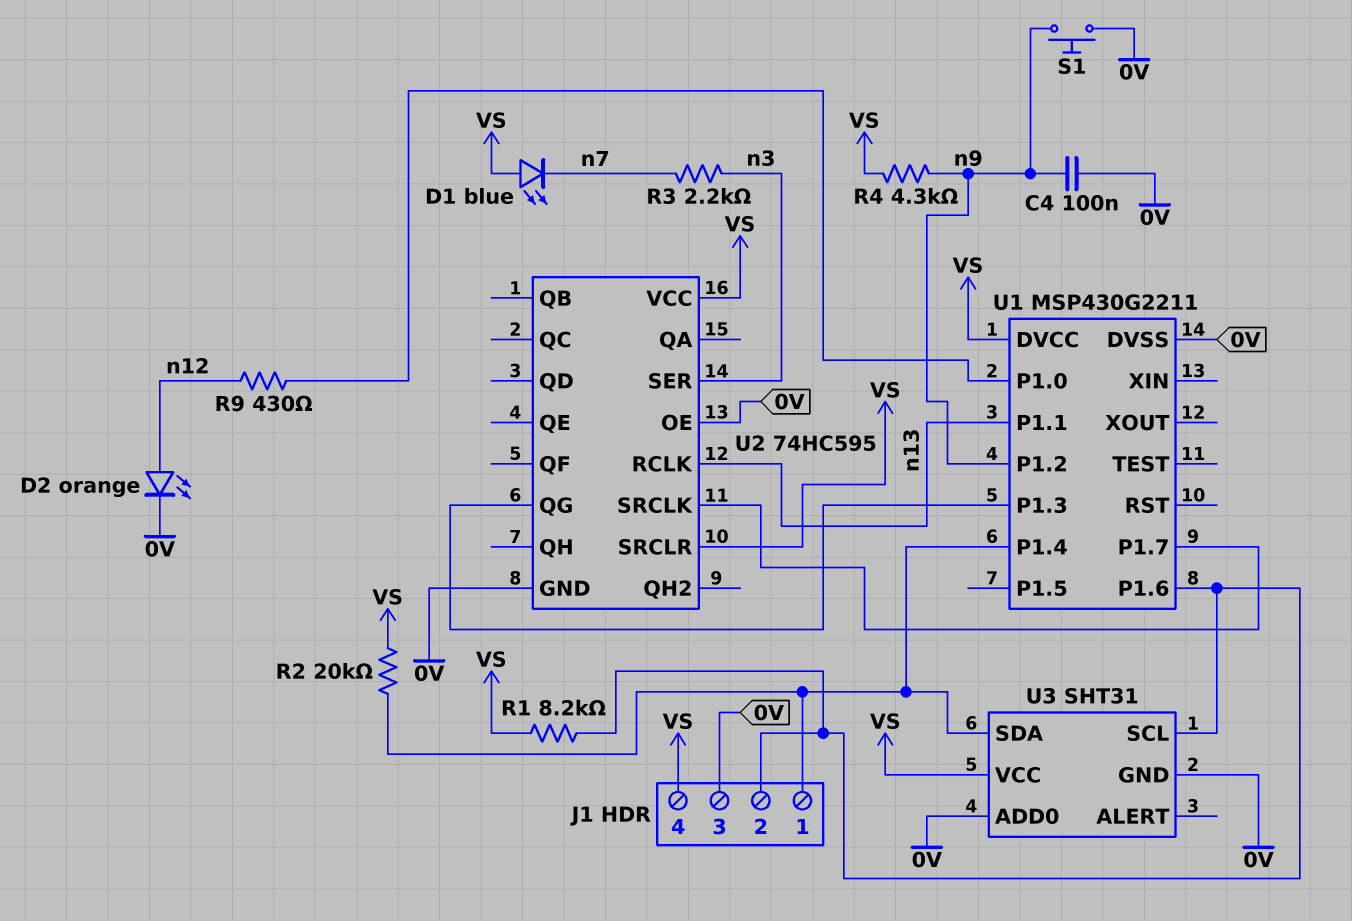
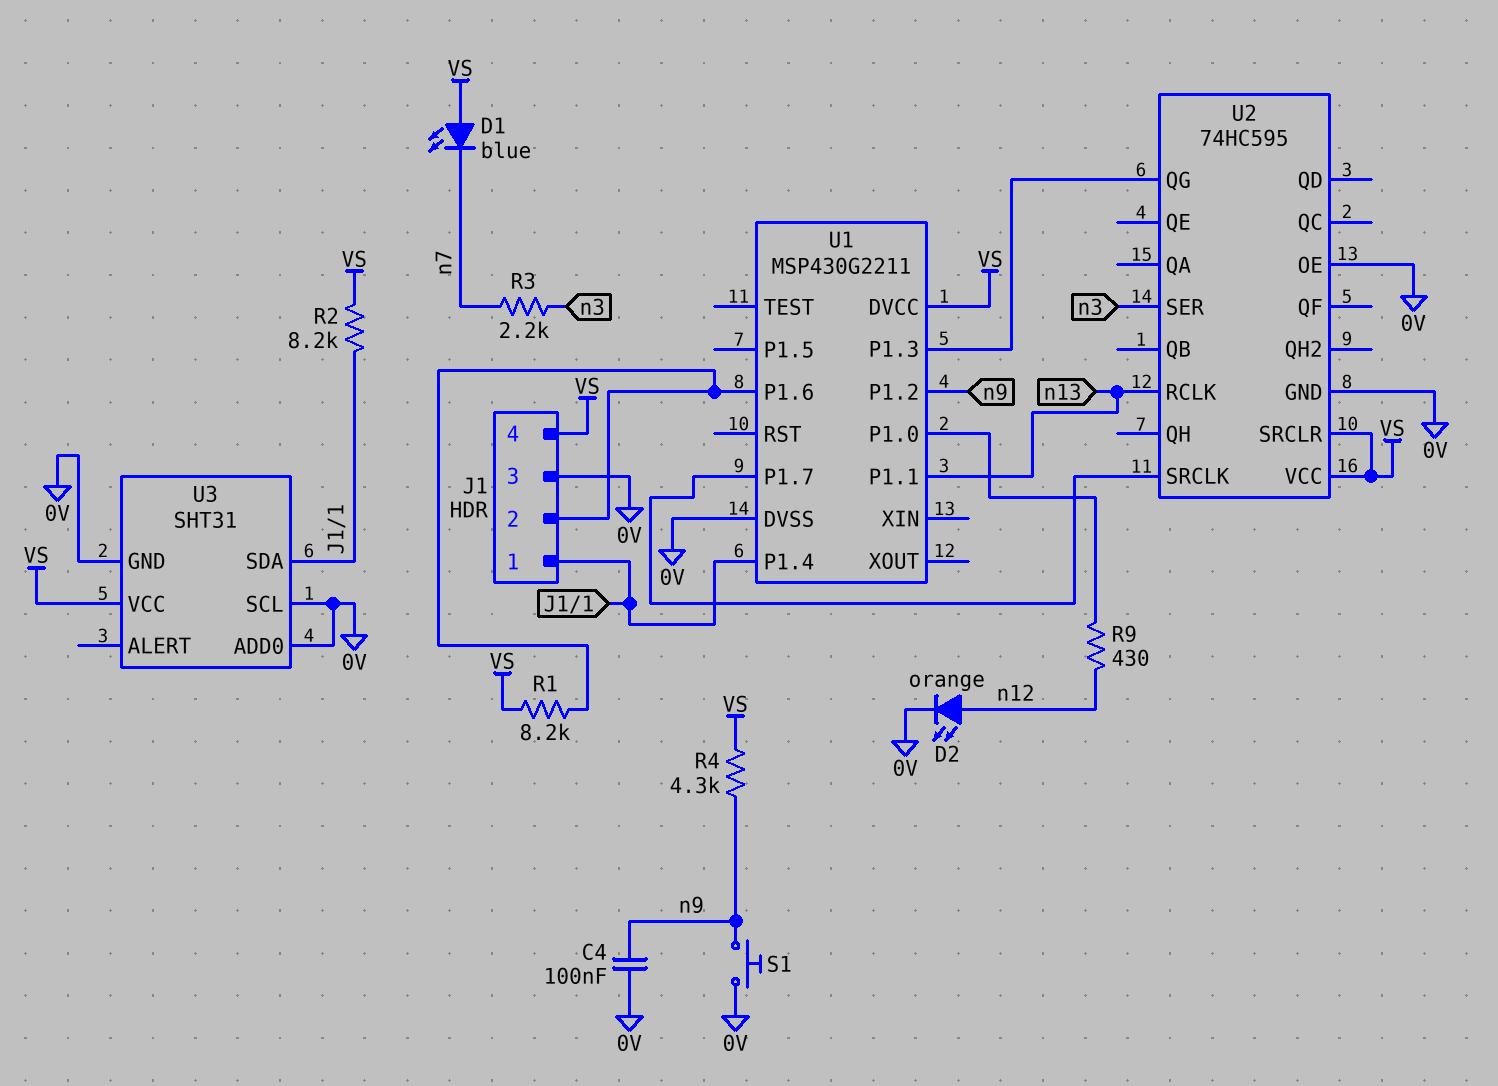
R2: 20k (J1/1, VS) -> 8.2k (J1/1, VS)
U3 pin SCL: J1/2 -> 0V

